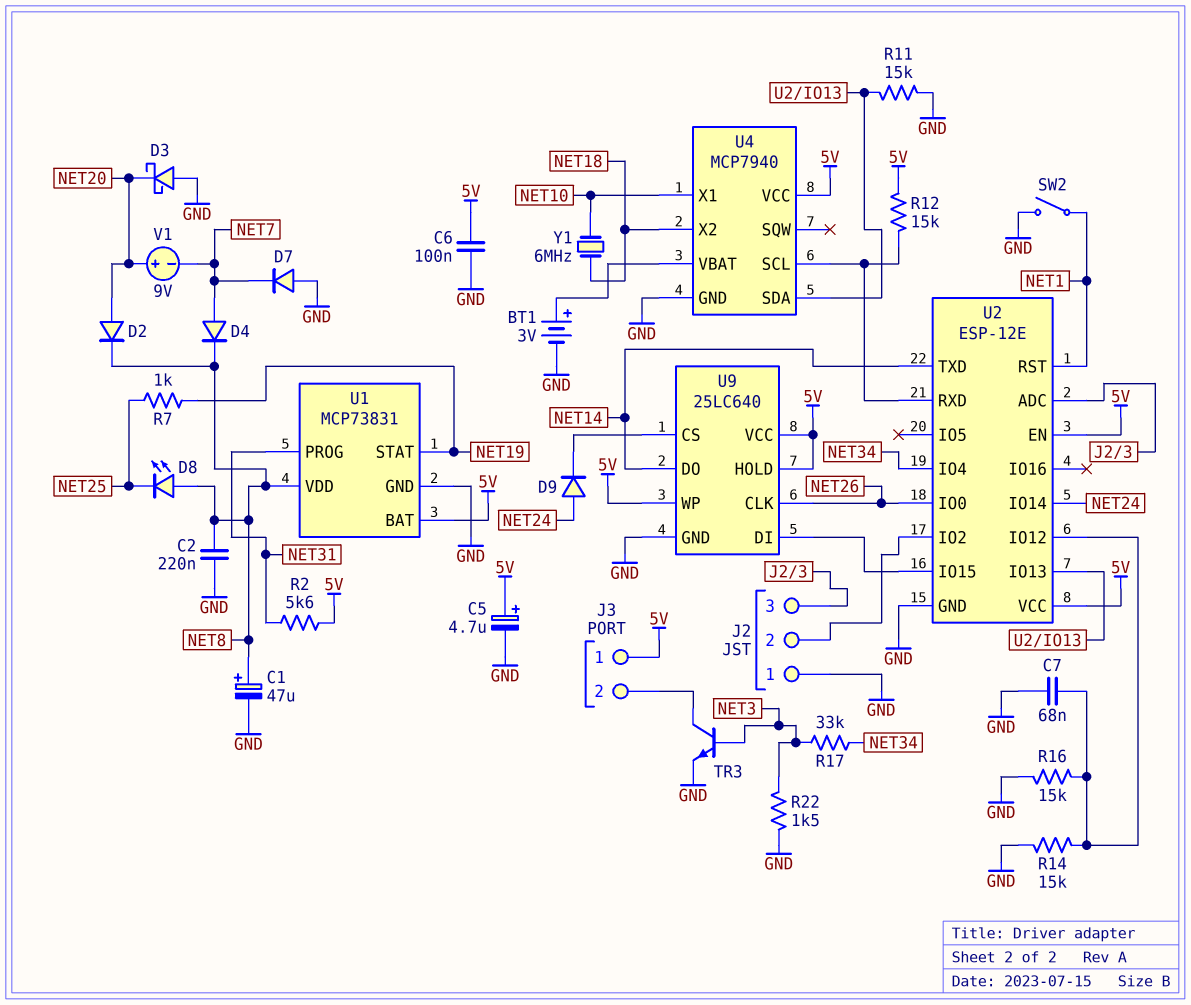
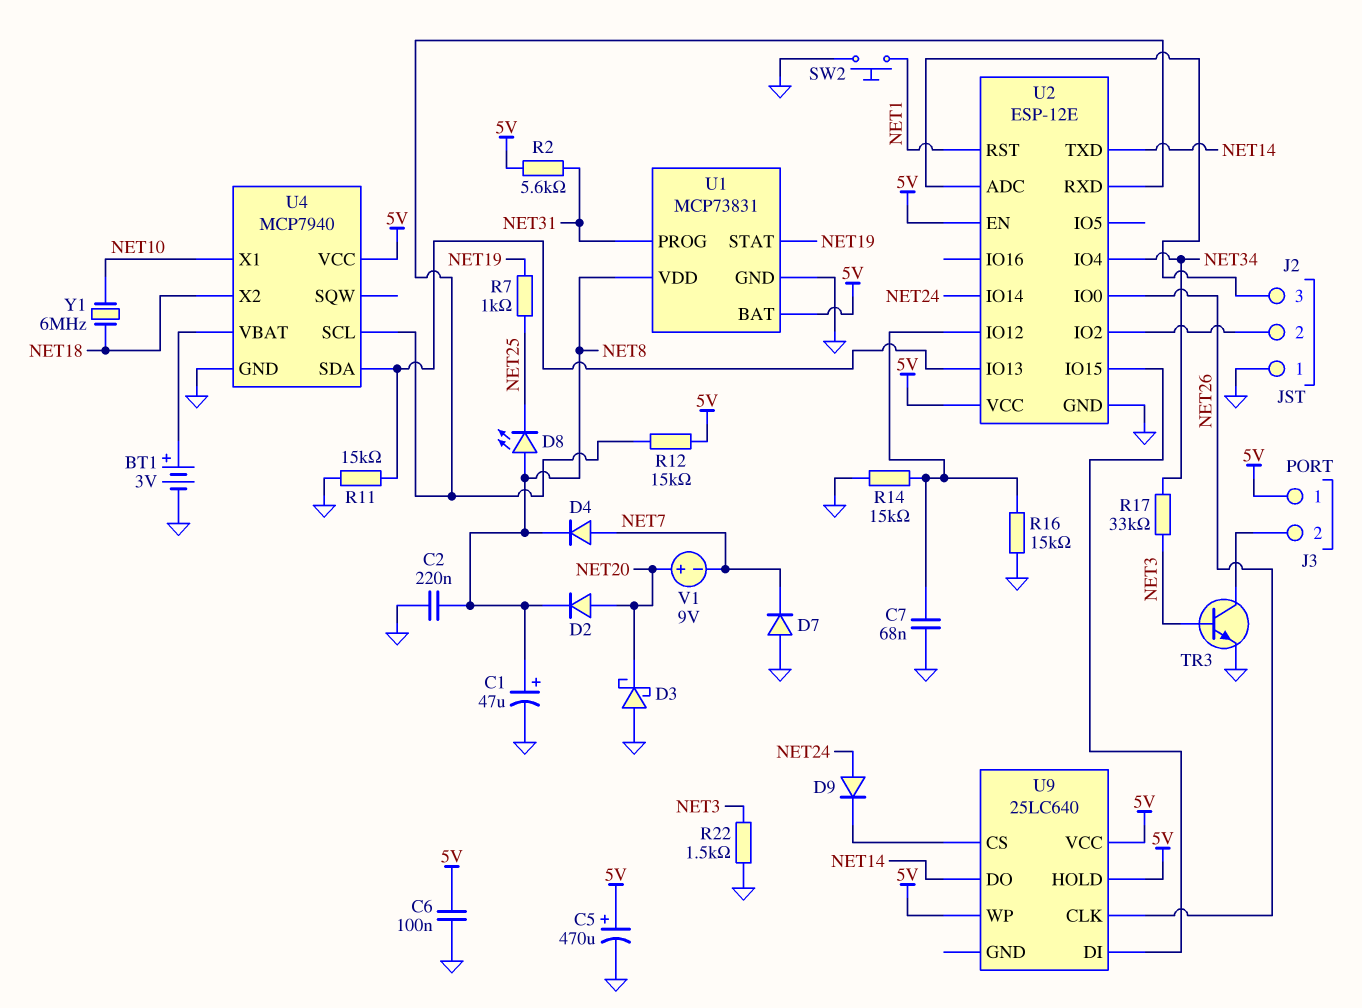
C5: 4.7uF (plus 5V, minus GND) -> 470uF (plus 5V, minus GND)
SW2: switch (GND, NET1) -> button (GND, NET1)
U9 pin GND: GND -> none

